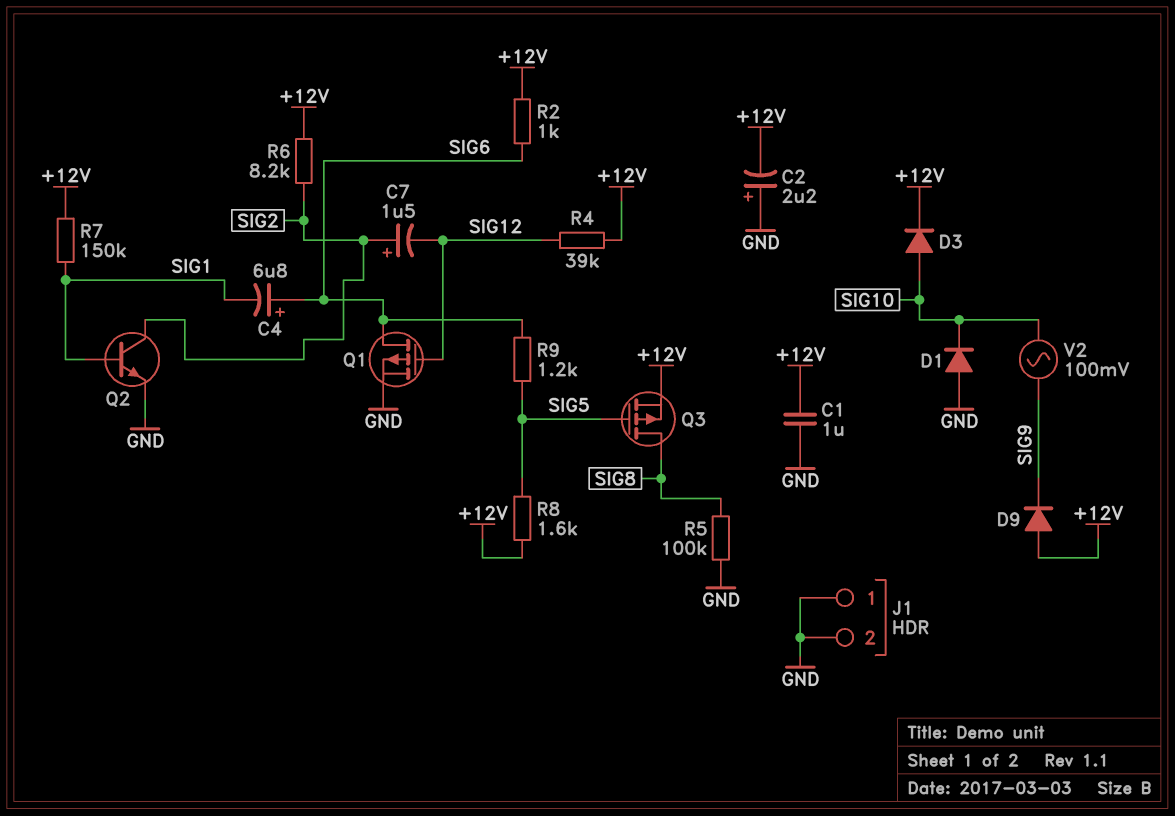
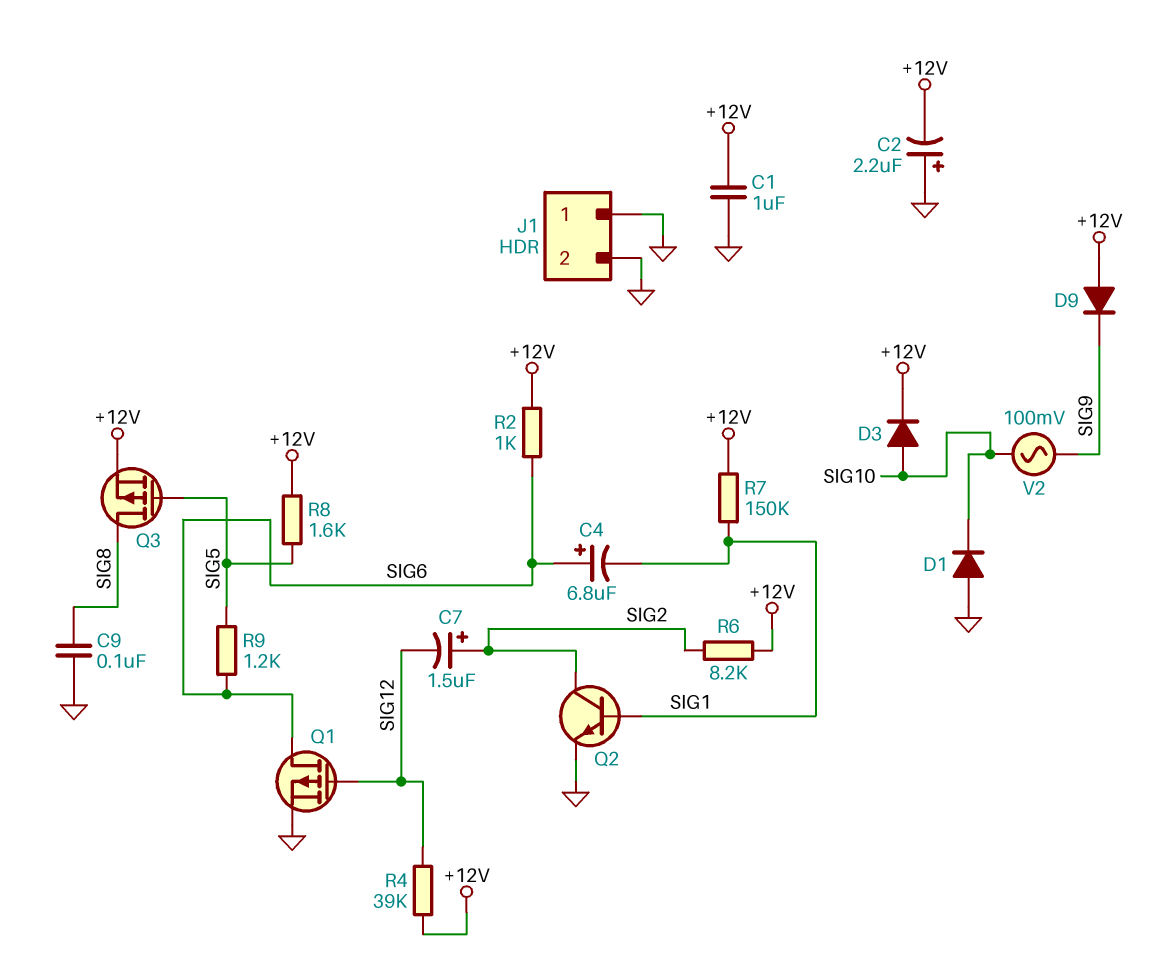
C9: none -> 100nF (GND, SIG8)
R5: 100k (GND, SIG8) -> none

